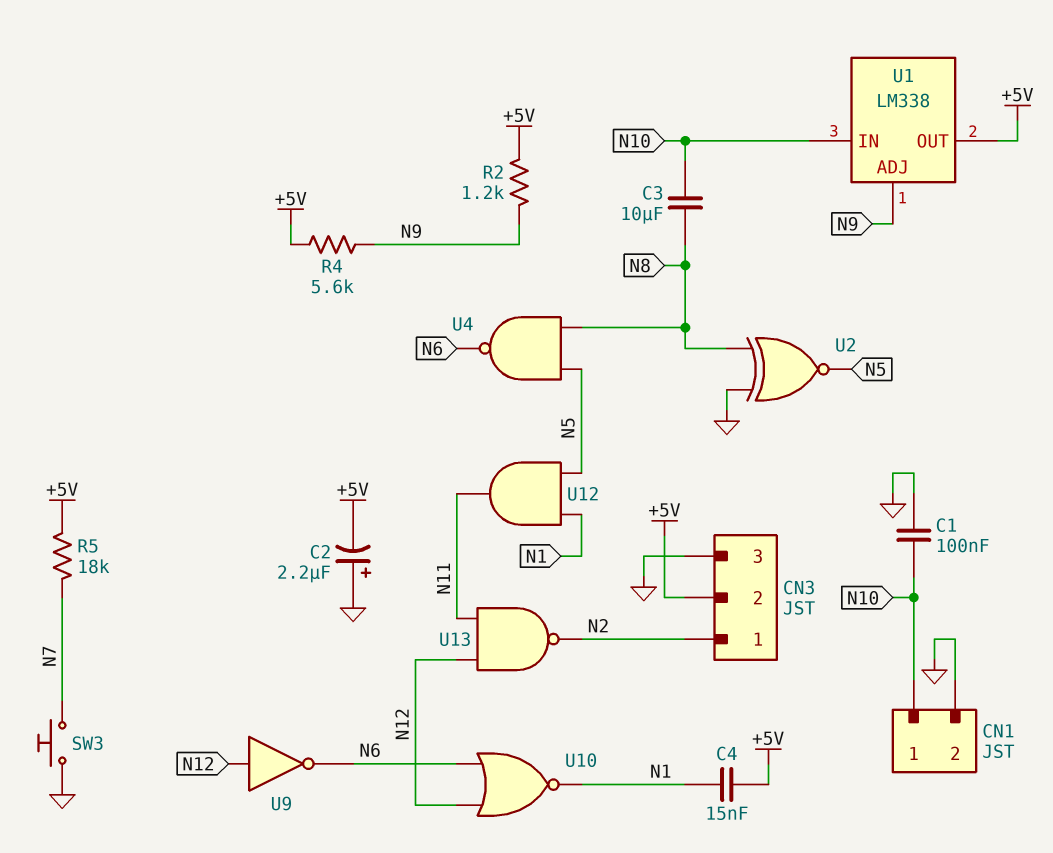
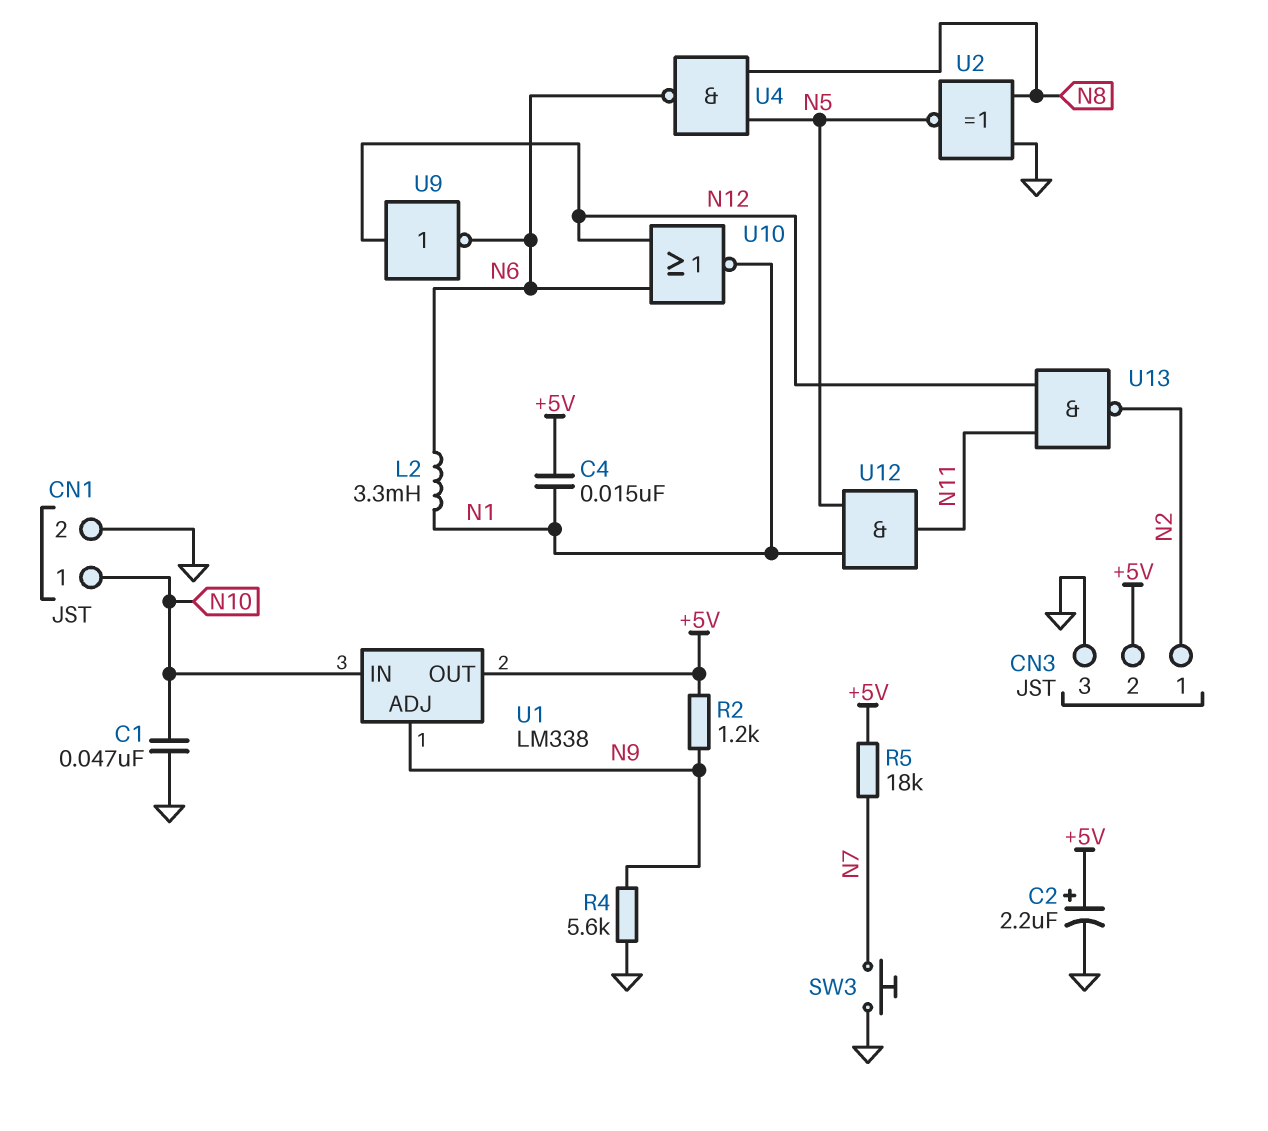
C1: 100nF (GND, N10) -> 47nF (GND, N10)
C2: 2.2uF (plus GND, minus +5V) -> 2.2uF (plus +5V, minus GND)
C3: 10uF (N8, N10) -> none
L2: none -> 3.3mH (N1, N6)
R4: 5.6k (+5V, N9) -> 5.6k (GND, N9)

